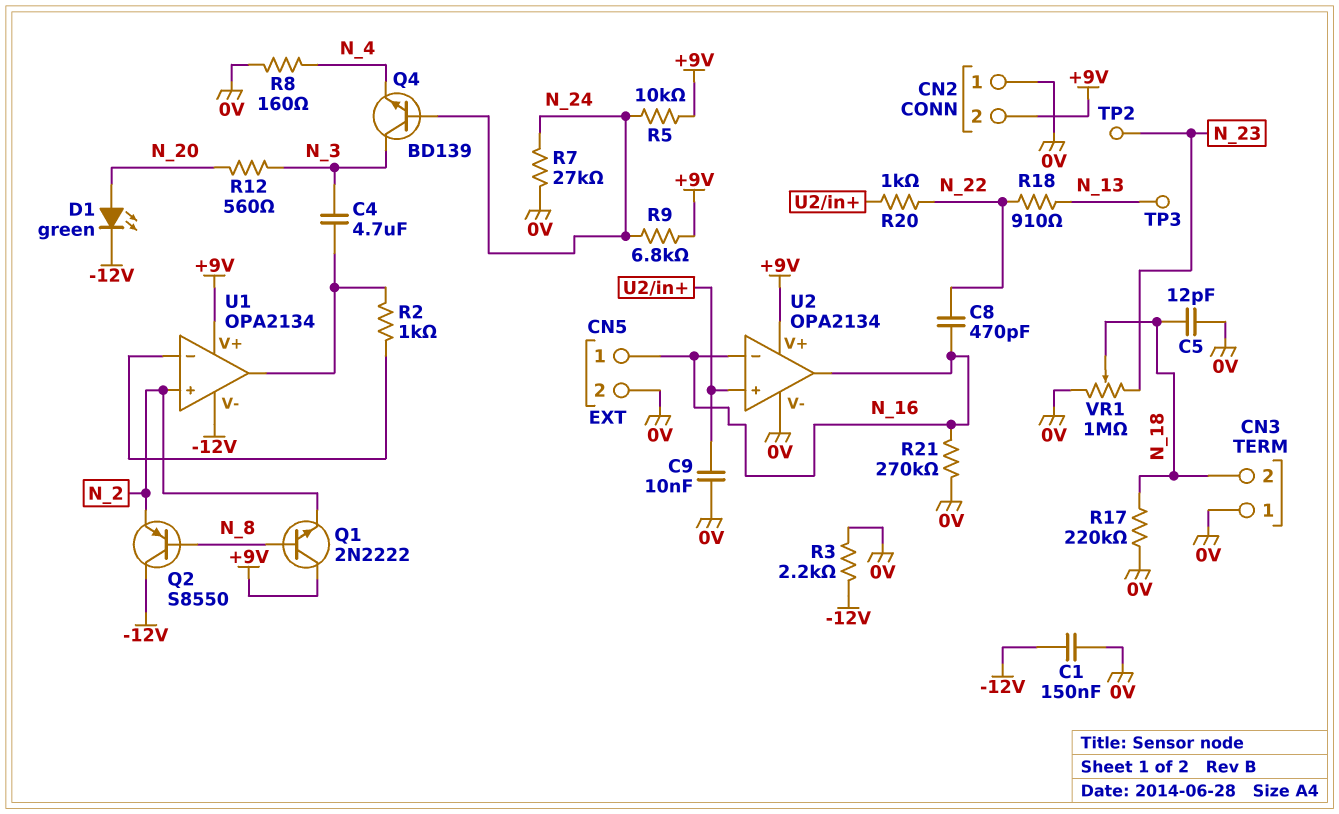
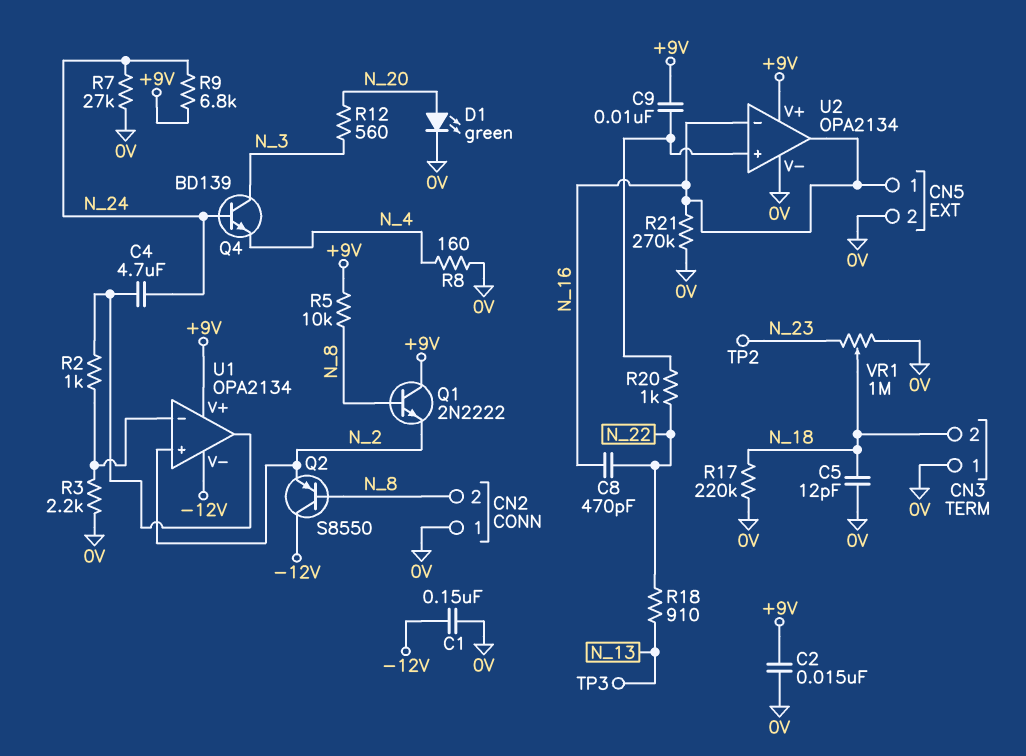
C2: none -> 15nF (+9V, 0V)
C4: 4.7uF (N_3, U1/out) -> 4.7uF (N_24, U1/out)
C9: 10nF (0V, U2/in+) -> 10nF (+9V, U2/in+)
CN2 pin 2: +9V -> N_8
D1: LED green (A N_20, K -12V) -> LED green (A N_20, K 0V)
R3: 2.2k (-12V, 0V) -> 2.2k (0V, U1/in-)
R5: 10k (+9V, N_24) -> 10k (+9V, N_8)

